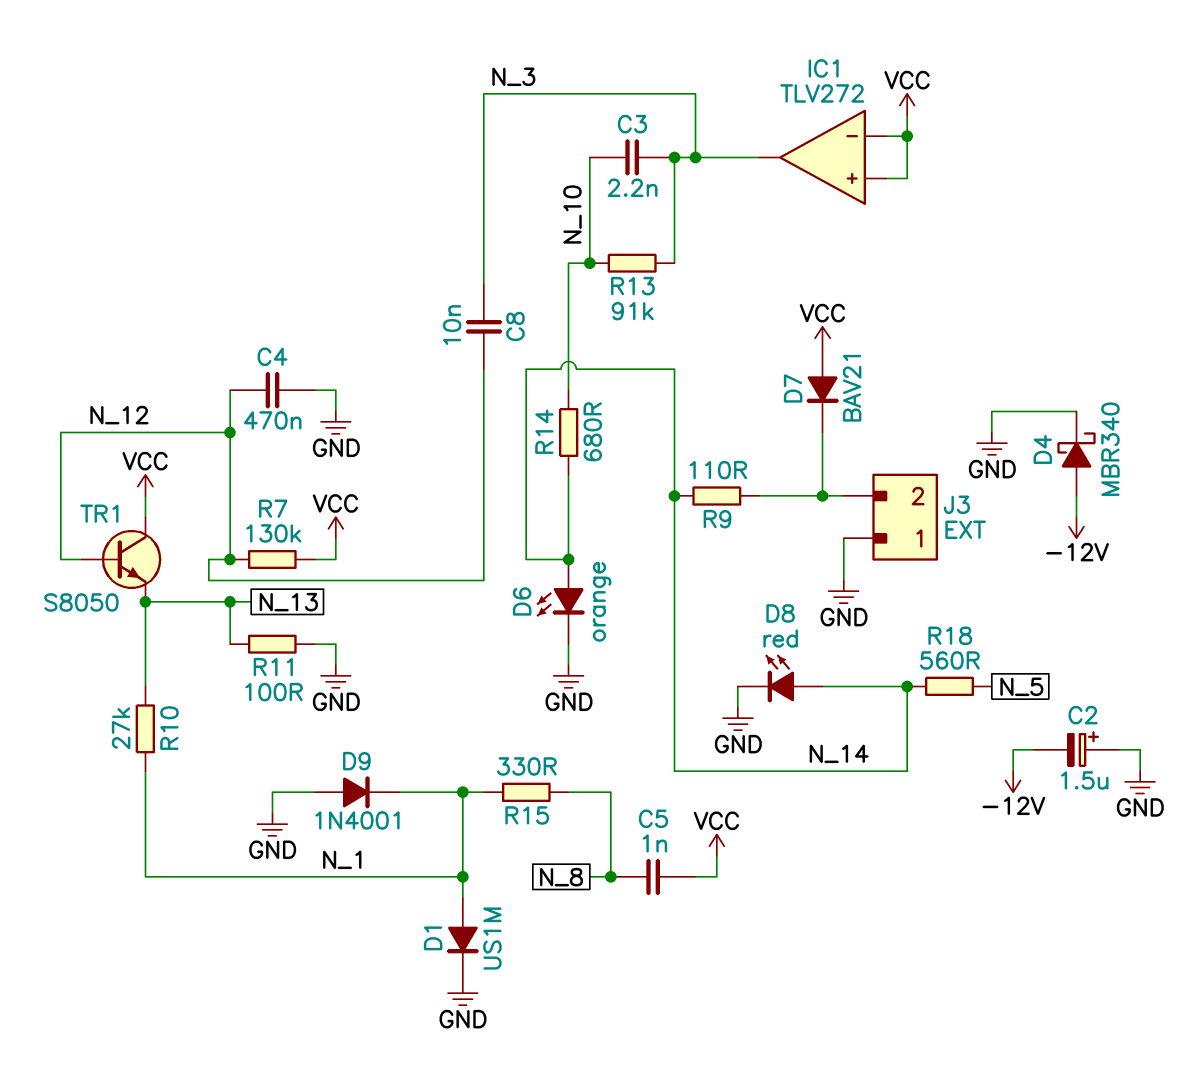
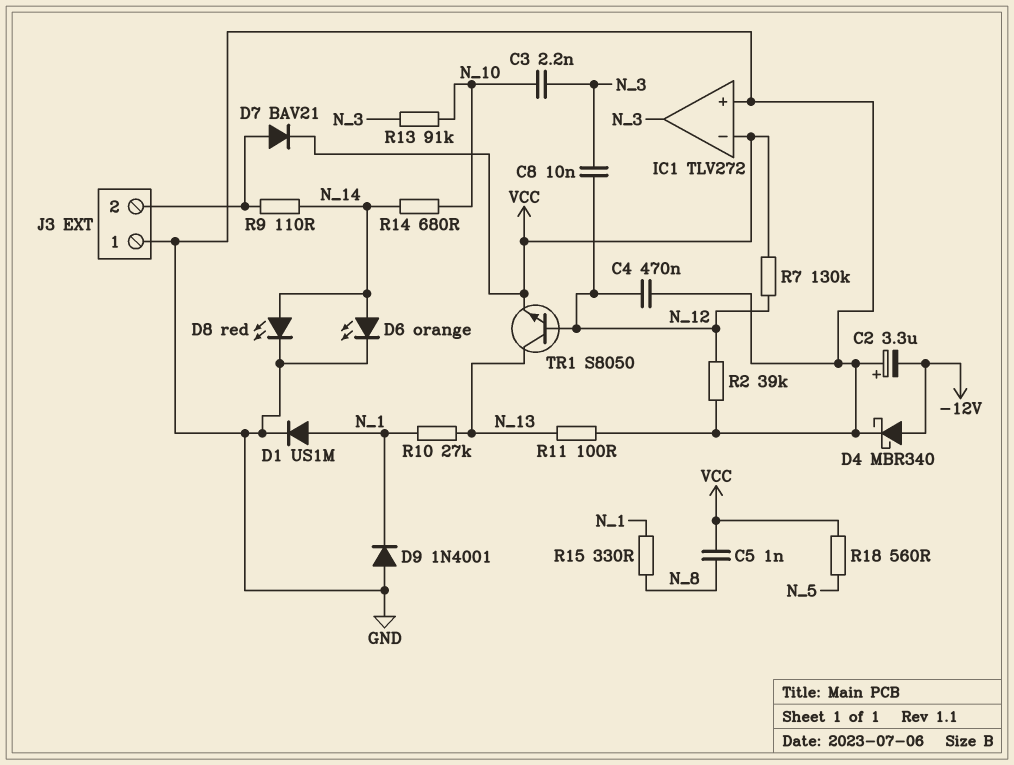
C2: 1.5uF (plus GND, minus -12V) -> 3.3uF (plus GND, minus -12V)
D7: diode BAV21 (A VCC, K J3/2) -> diode BAV21 (A J3/2, K VCC)
IC1 pin in+: VCC -> GND
R2: none -> 39k (GND, N_12)
R18: 560 (N_5, N_14) -> 560 (N_5, VCC)
TR1: NPN S8050 (B N_12, C VCC, E N_13) -> NPN S8050 (B N_12, C N_13, E VCC)

